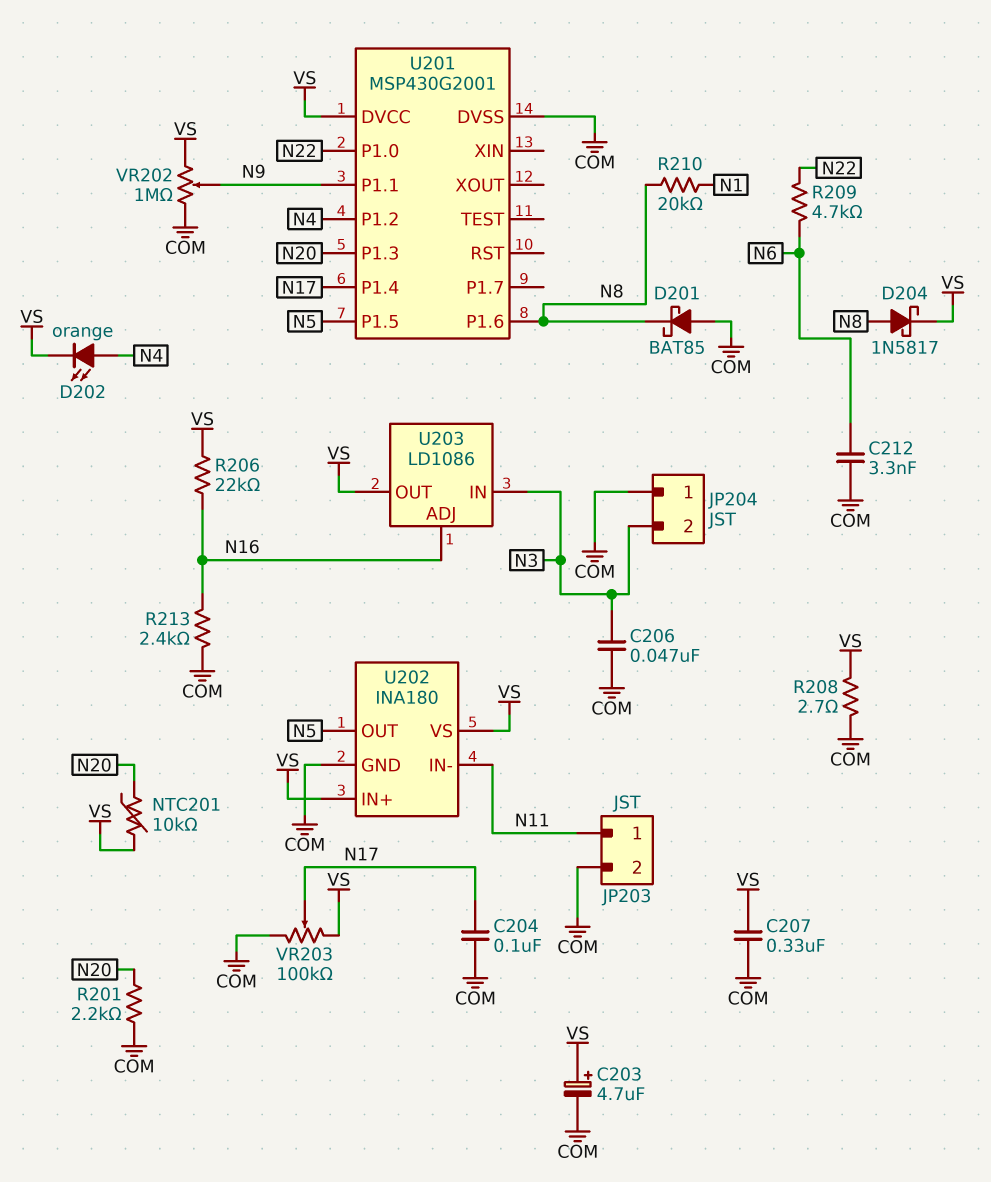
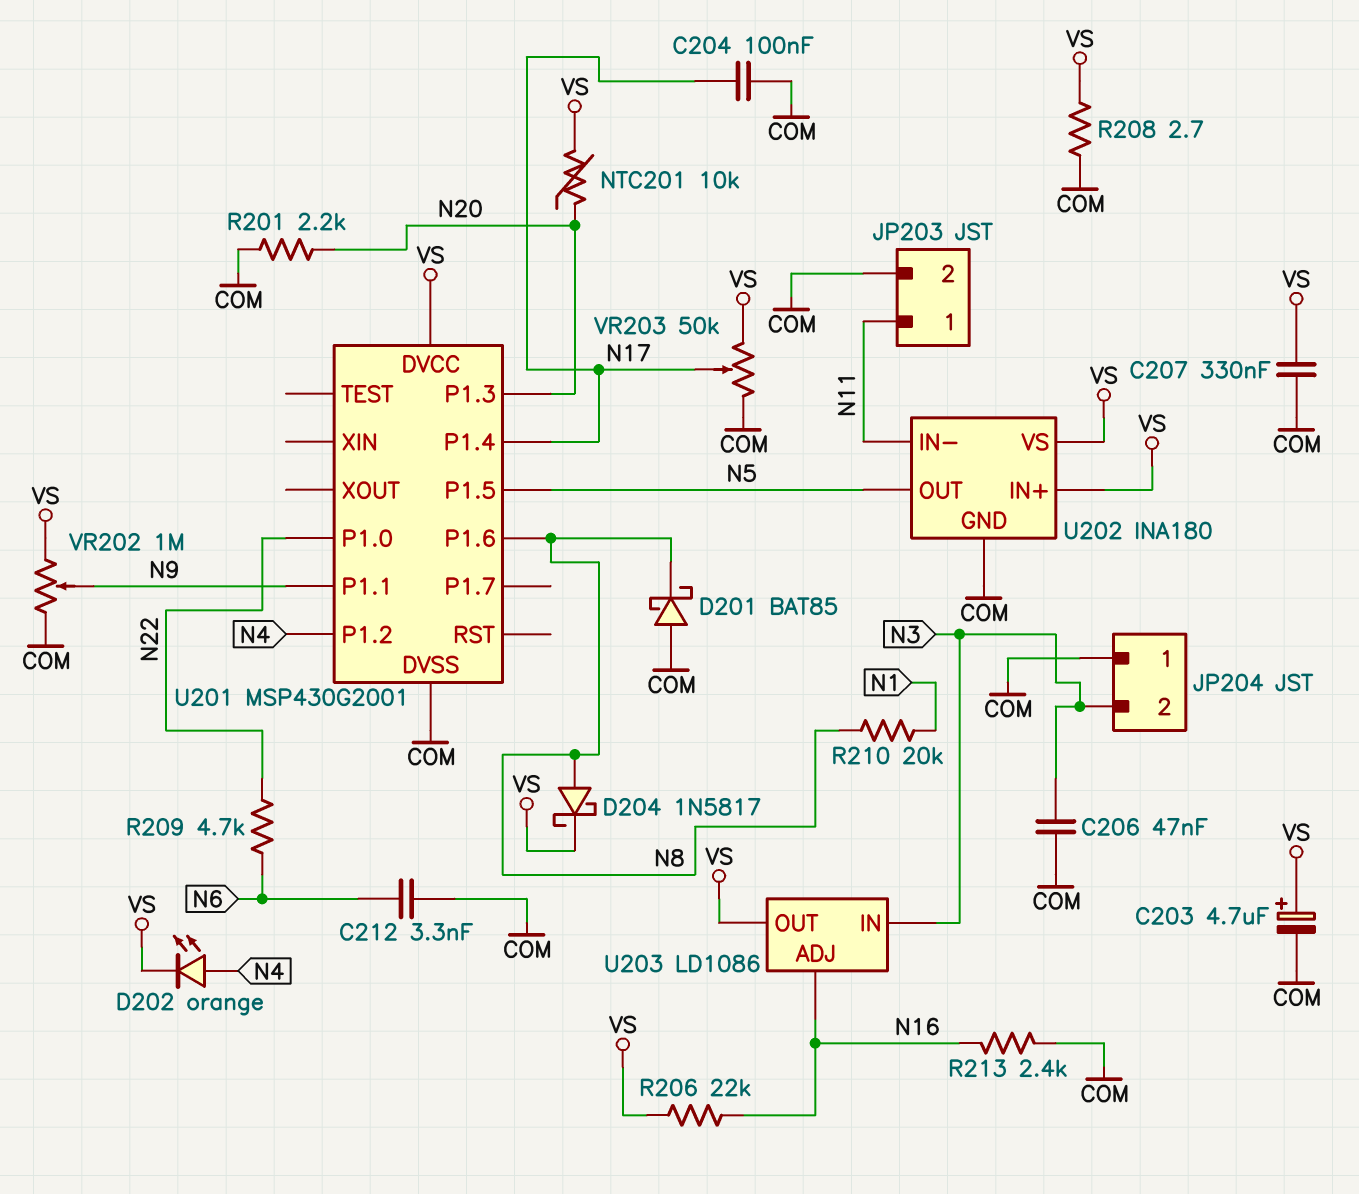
VR203: 100k (COM, VS, wiper N17) -> 50k (COM, VS, wiper N17)

